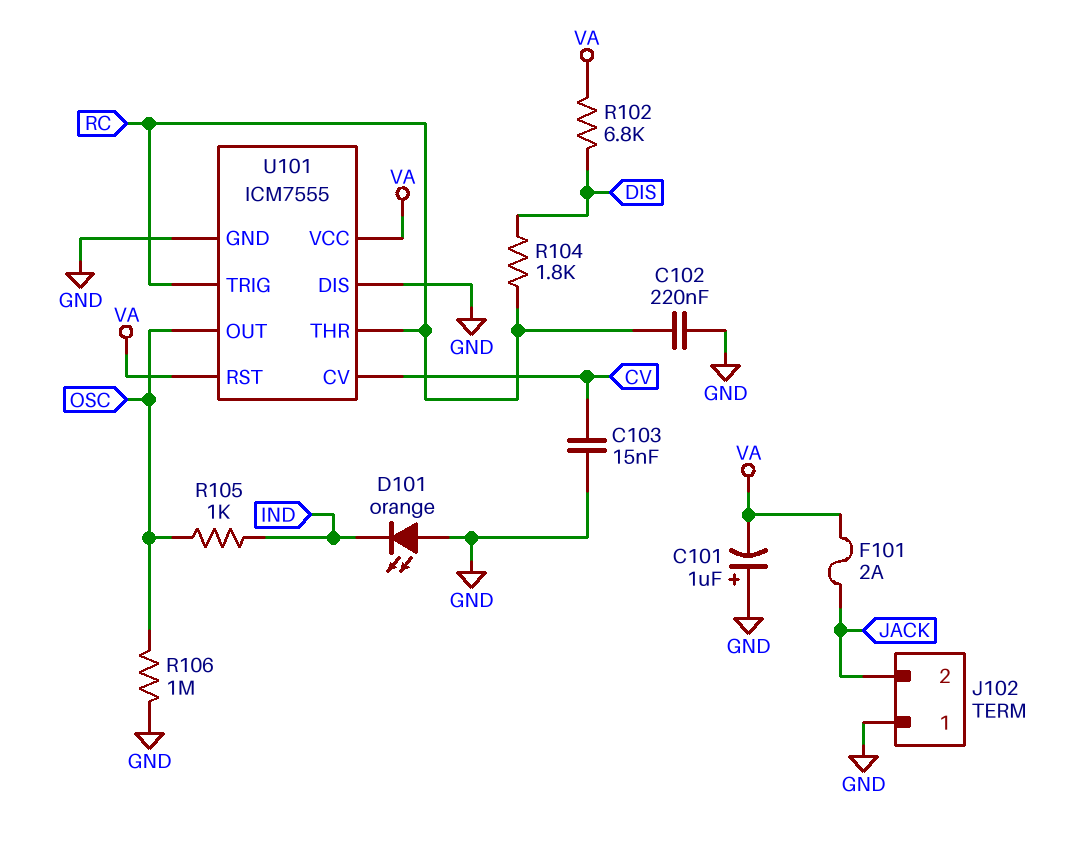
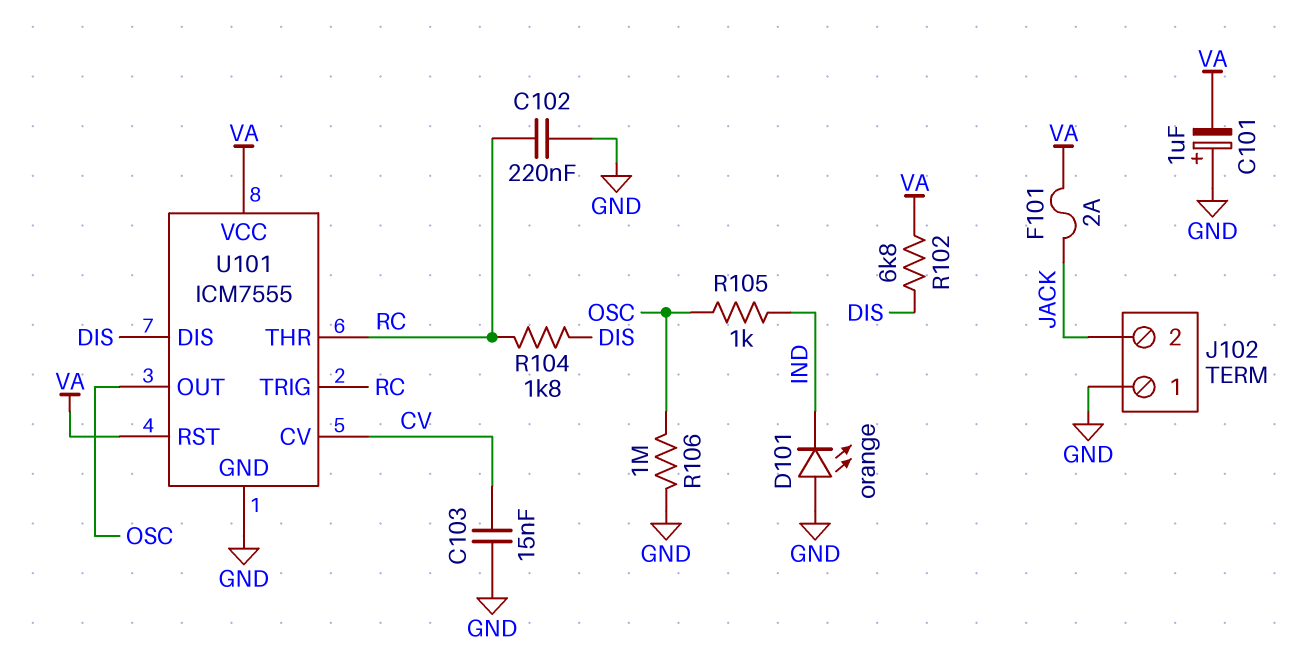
U101 pin DIS: GND -> DIS

